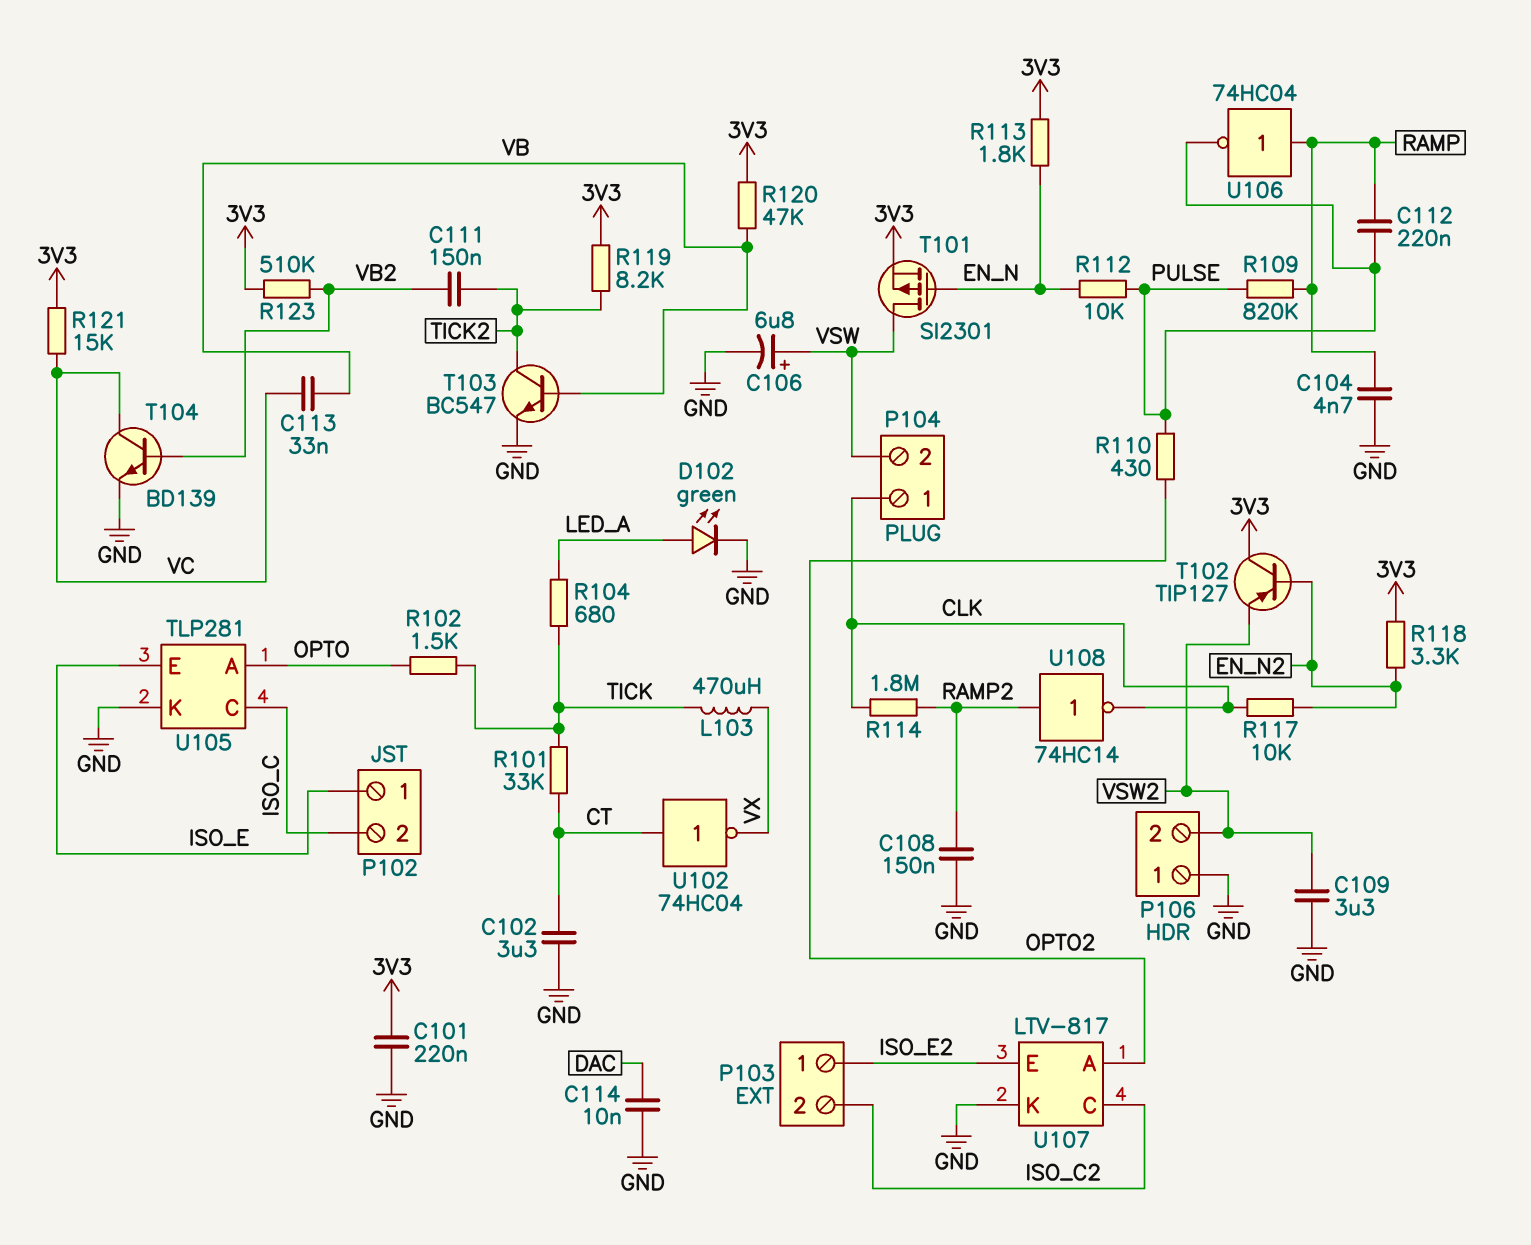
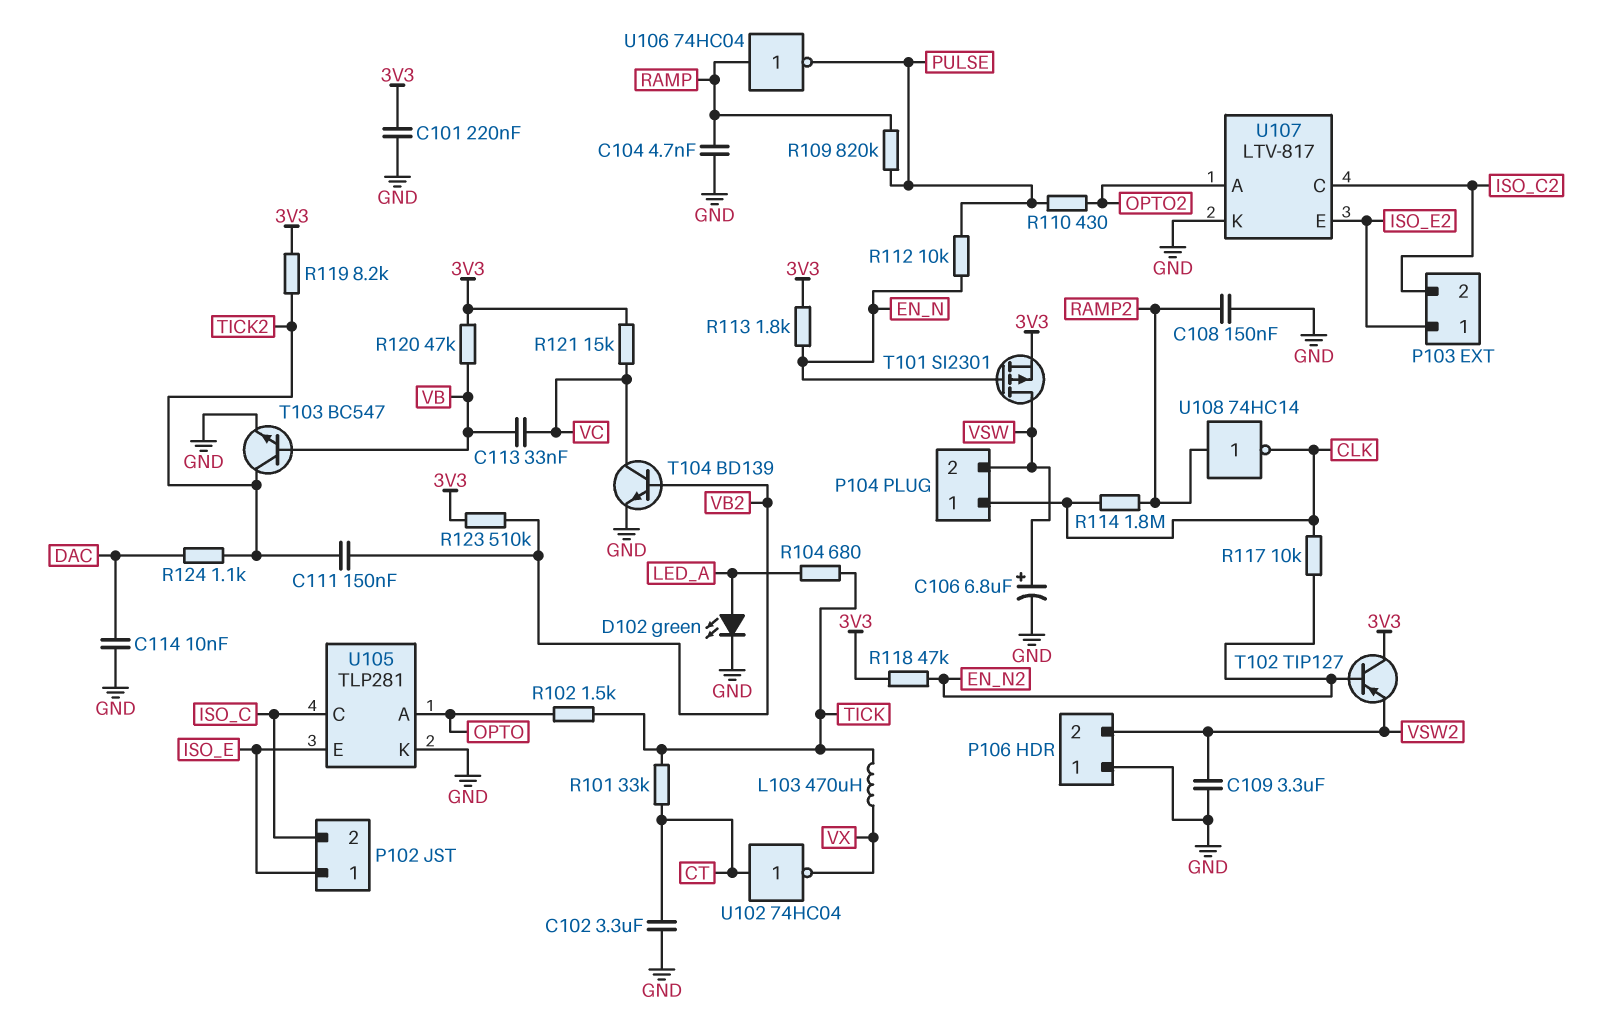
C112: 220nF (PULSE, RAMP) -> none
R118: 3.3k (3V3, EN_N2) -> 47k (3V3, EN_N2)
R124: none -> 1.1k (DAC, TICK2)

